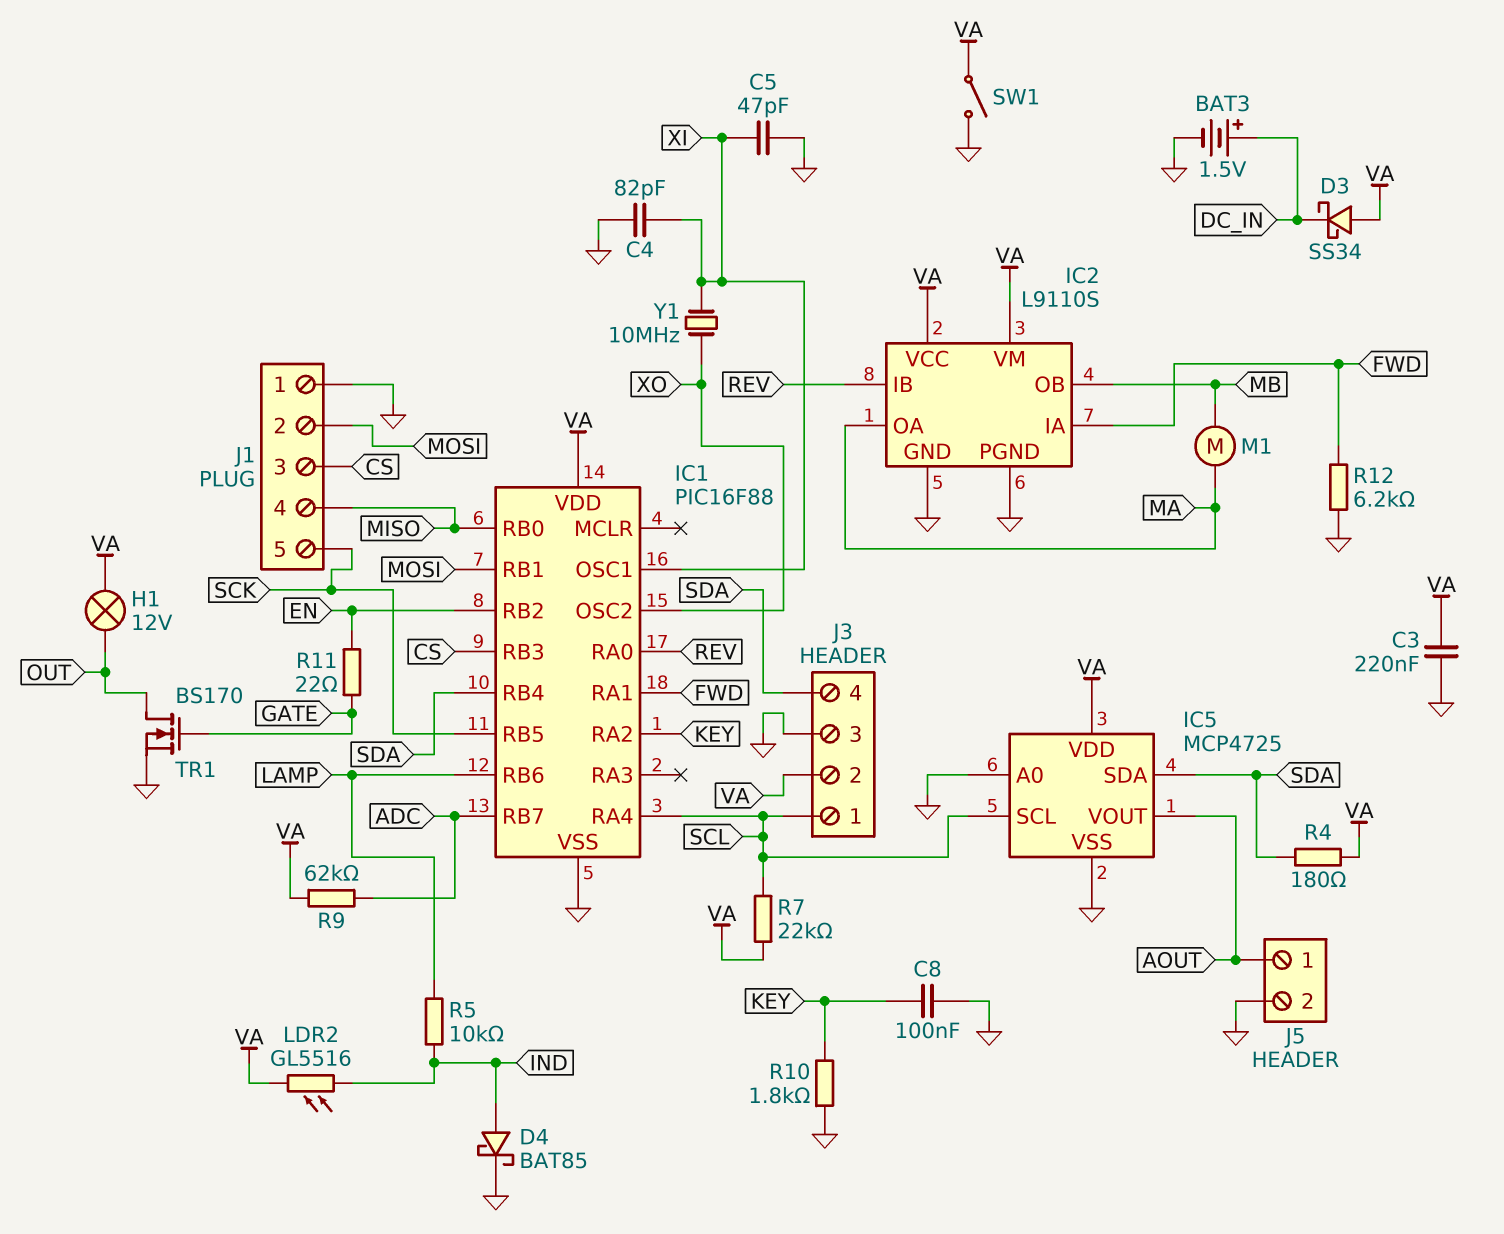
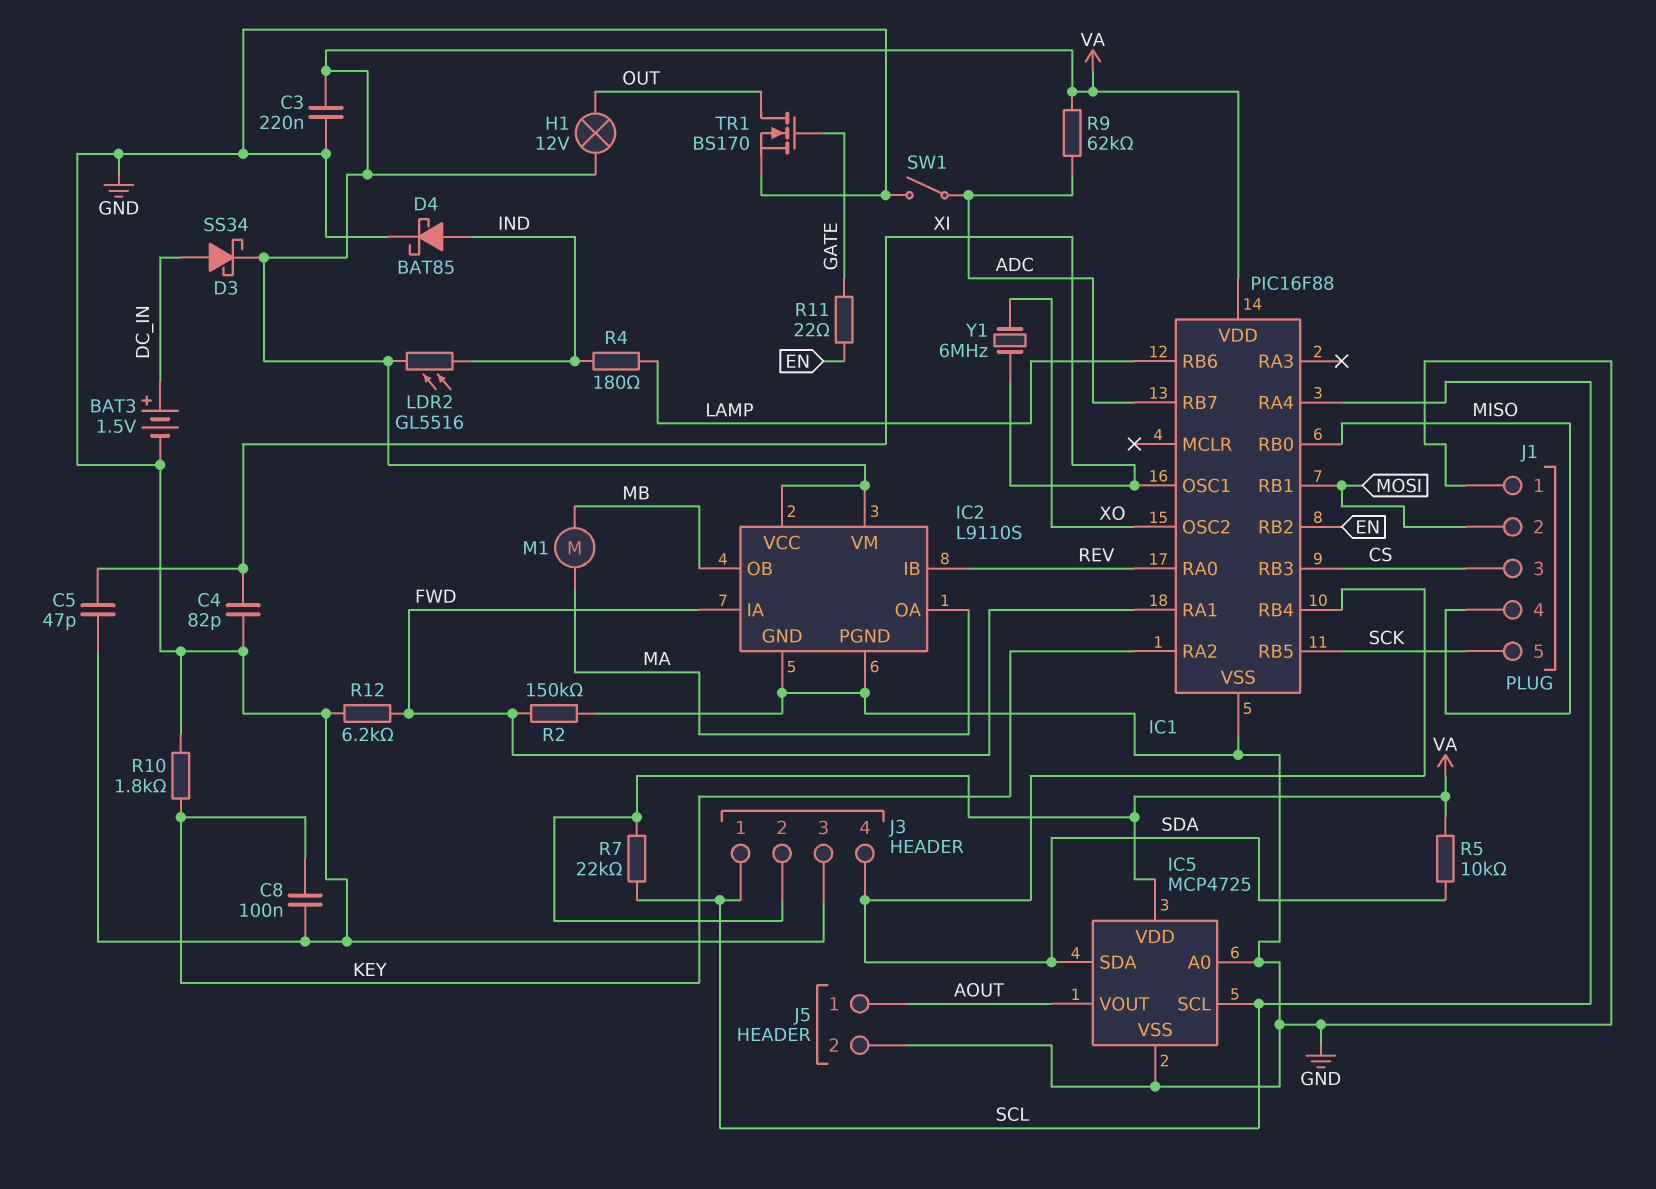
D3: schottky SS34 (A VA, K DC_IN) -> schottky SS34 (A DC_IN, K VA)
R2: none -> 150k (FWD, GND)
R4: 180 (SDA, VA) -> 180 (IND, LAMP)
R5: 10k (IND, LAMP) -> 10k (SDA, VA)
SW1: switch (GND, VA) -> switch (ADC, GND)
Y1: 10MHz (XI, XO) -> 6MHz (XI, XO)

